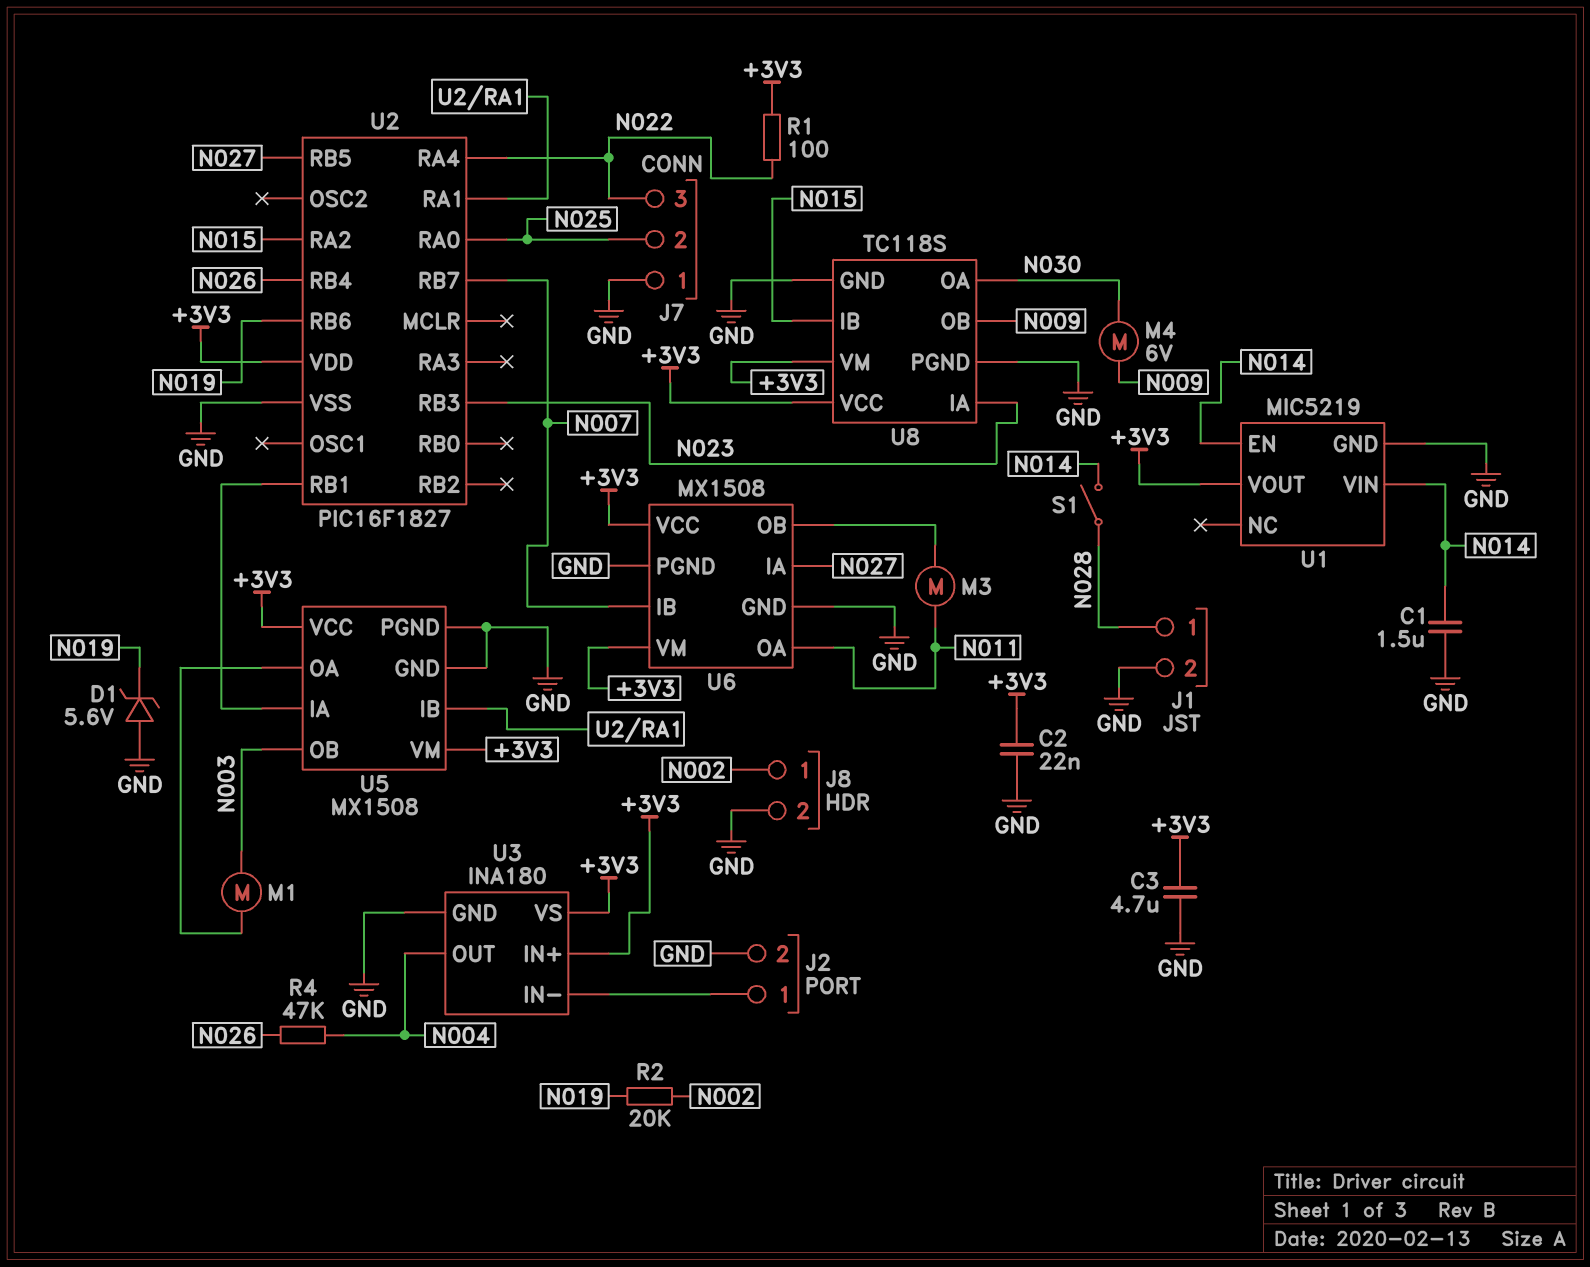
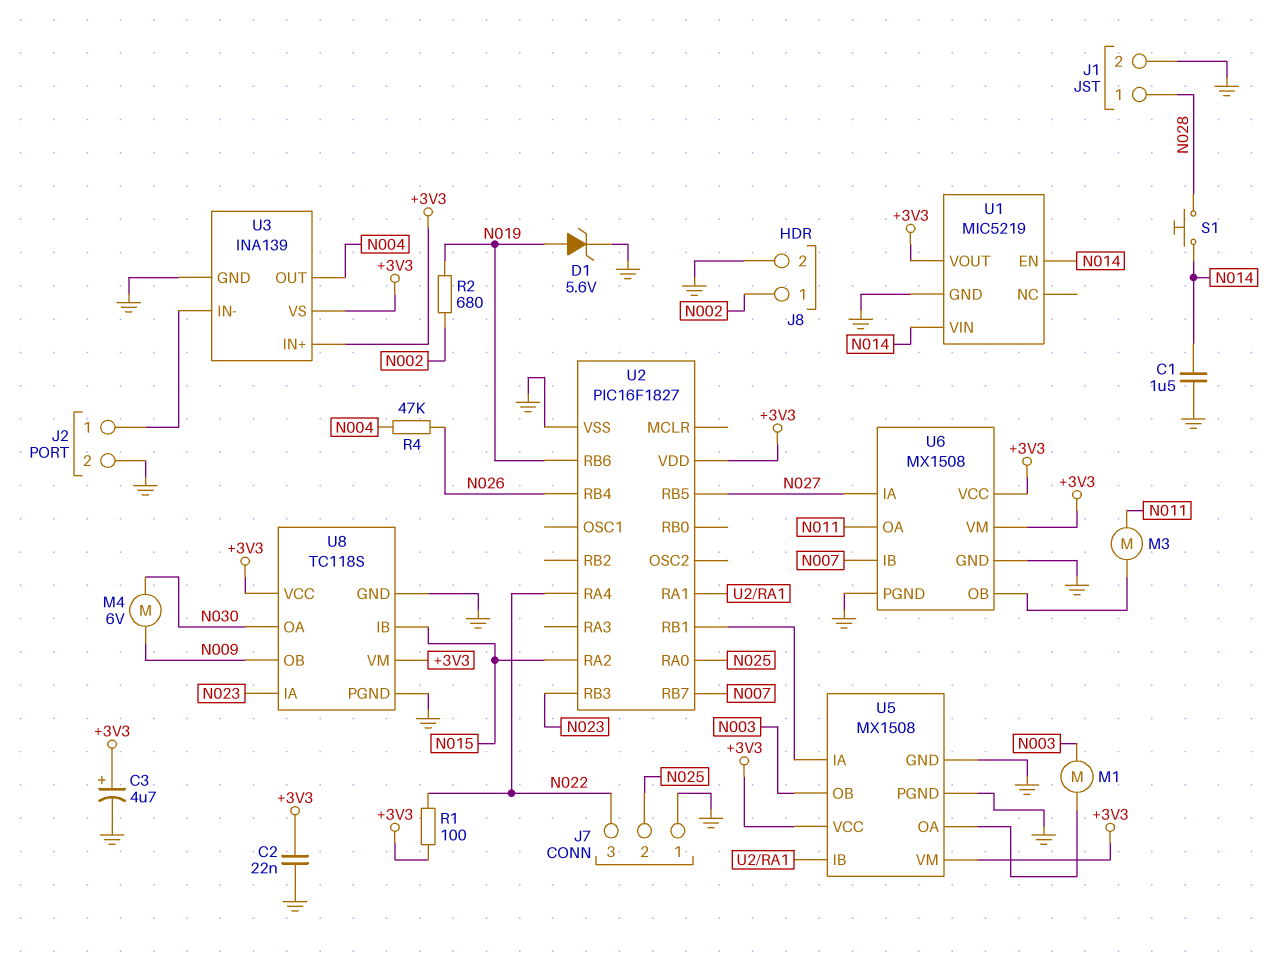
C3: 4.7uF (+3V3, GND) -> 4.7uF (plus +3V3, minus GND)
D1: zener 5.6V (A GND, K N019) -> zener 5.6V (A N019, K GND)
R2: 20k (N002, N019) -> 680 (N002, N019)
S1: switch (N014, N028) -> button (N014, N028)
U3: INA180 -> INA139

